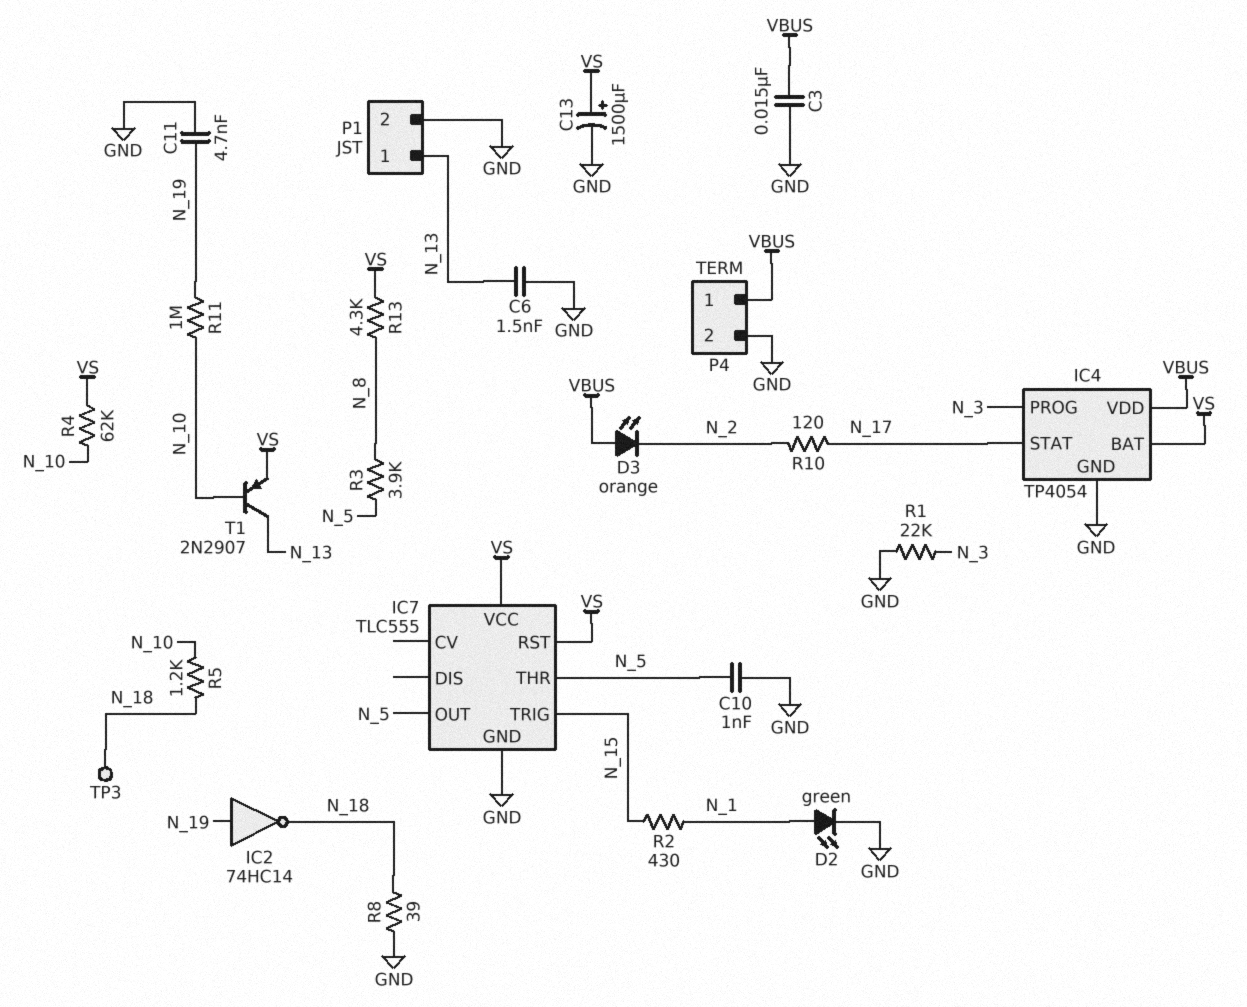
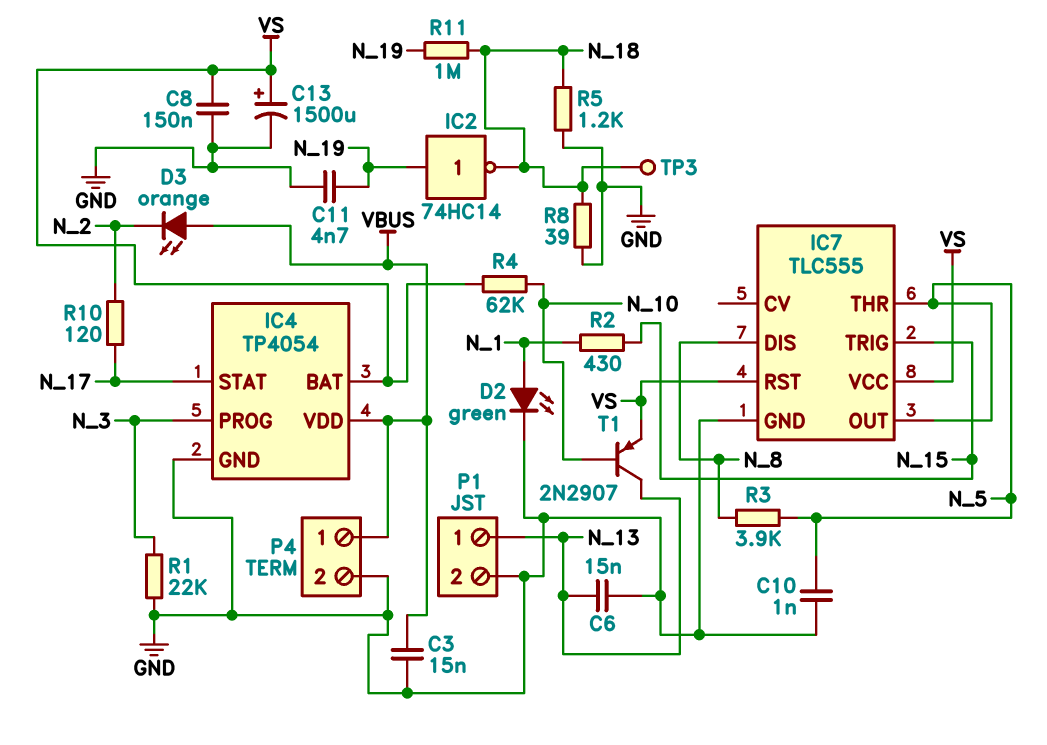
C6: 1.5nF (GND, N_13) -> 15nF (GND, N_13)
C8: none -> 150nF (GND, VS)
IC7 pin DIS: none -> N_8
R5: 1.2k (N_10, N_18) -> 1.2k (GND, N_18)
R11: 1M (N_10, N_19) -> 1M (N_18, N_19)
R13: 4.3k (N_8, VS) -> none

